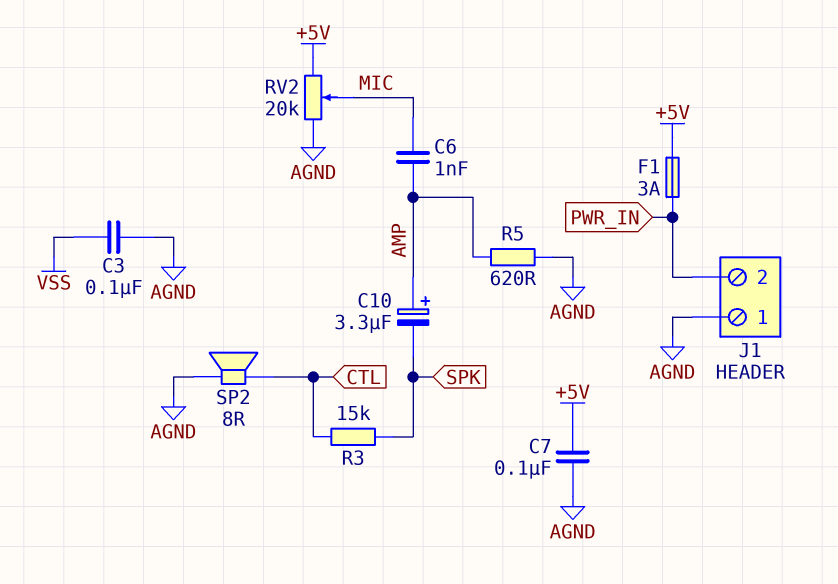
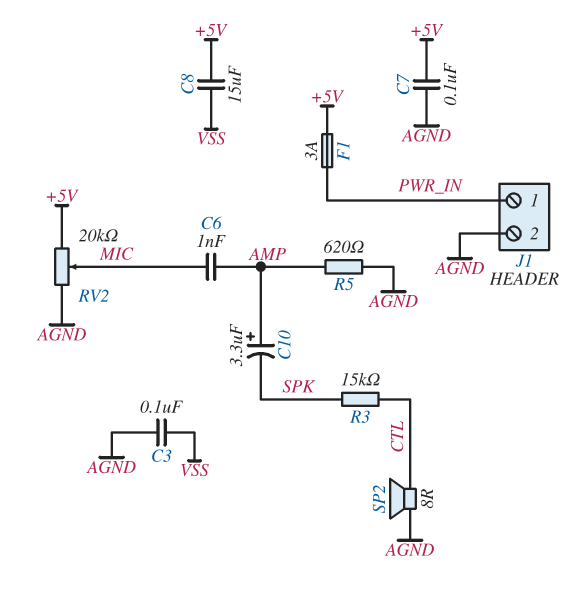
C8: none -> 15uF (+5V, VSS)
J1 pin 1: AGND -> PWR_IN
J1 pin 2: PWR_IN -> AGND

